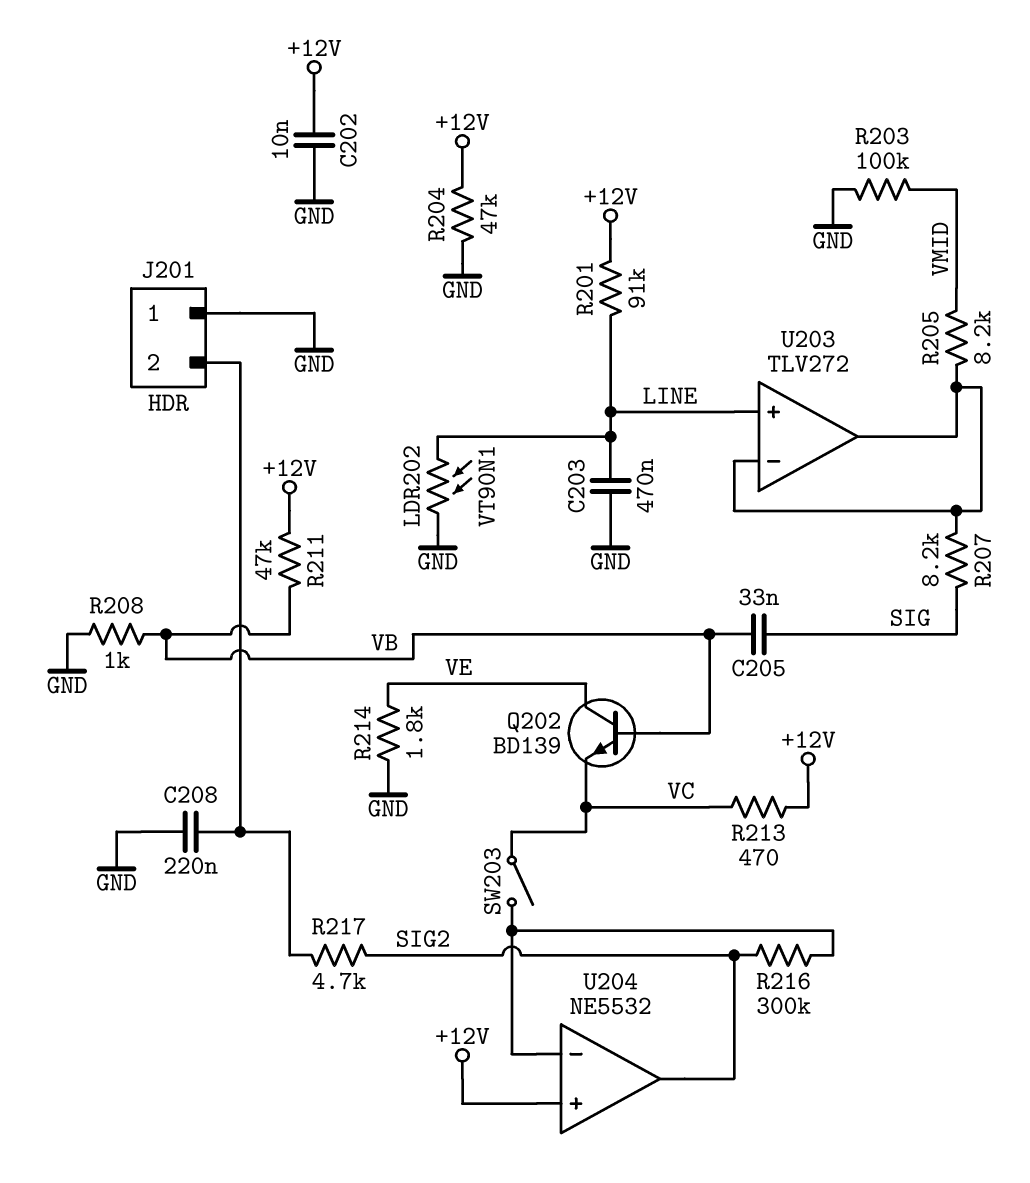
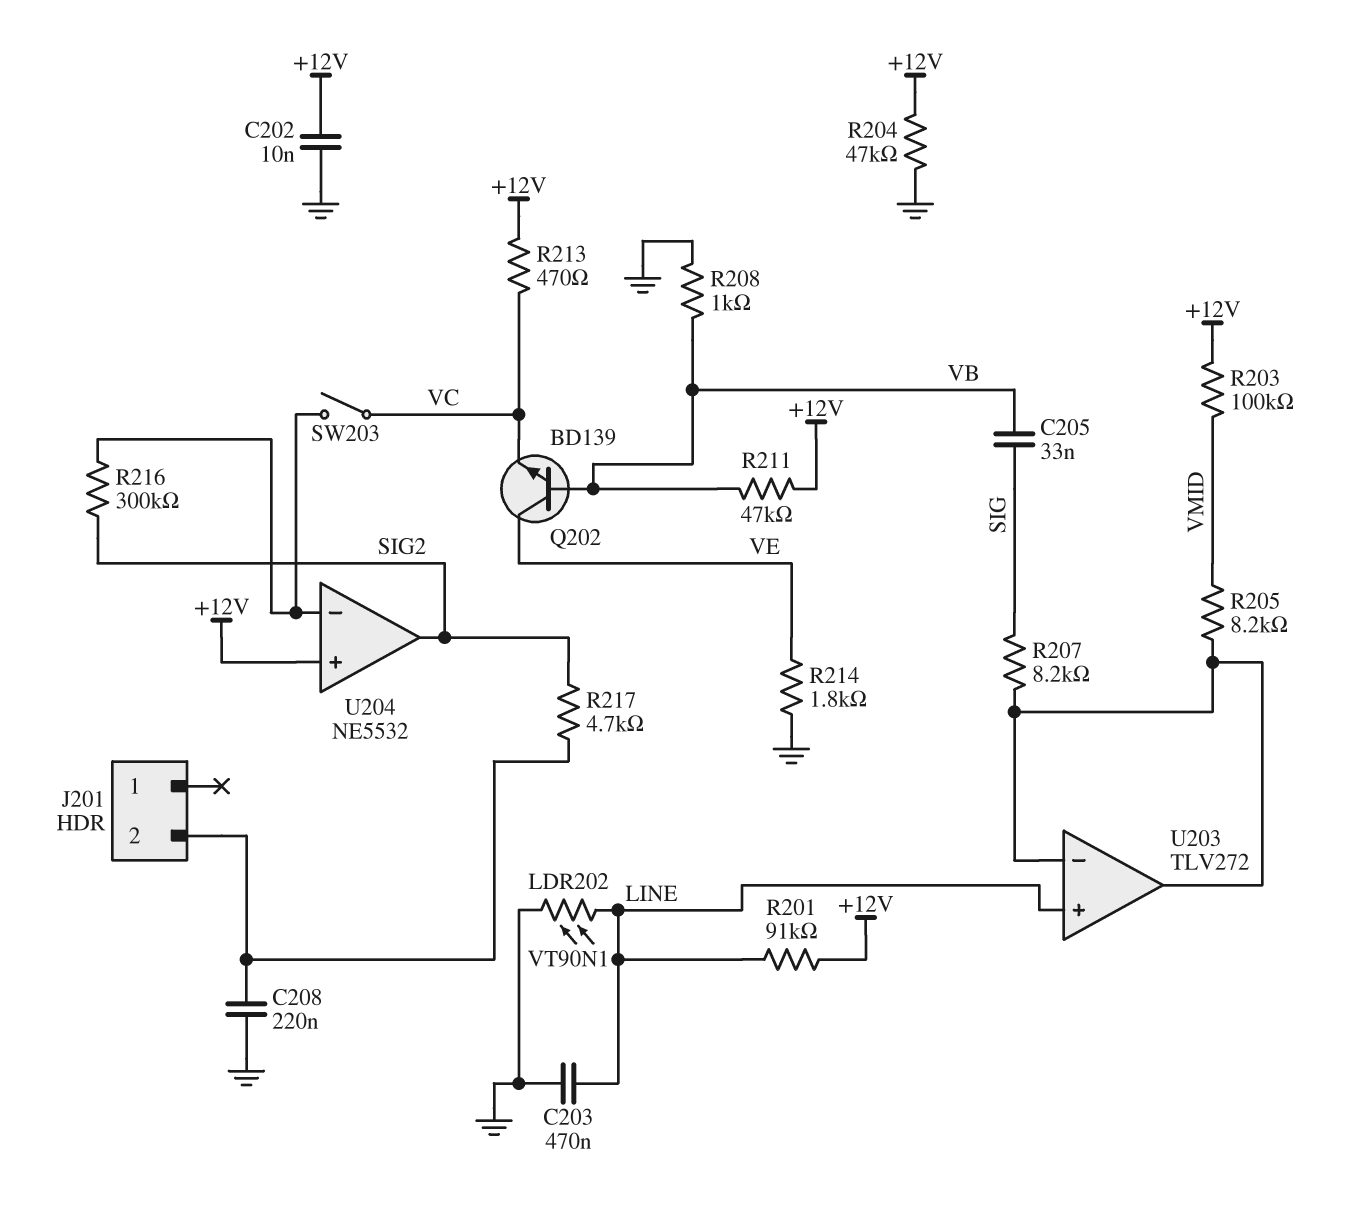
J201 pin 1: GND -> none
R203: 100k (GND, VMID) -> 100k (+12V, VMID)

